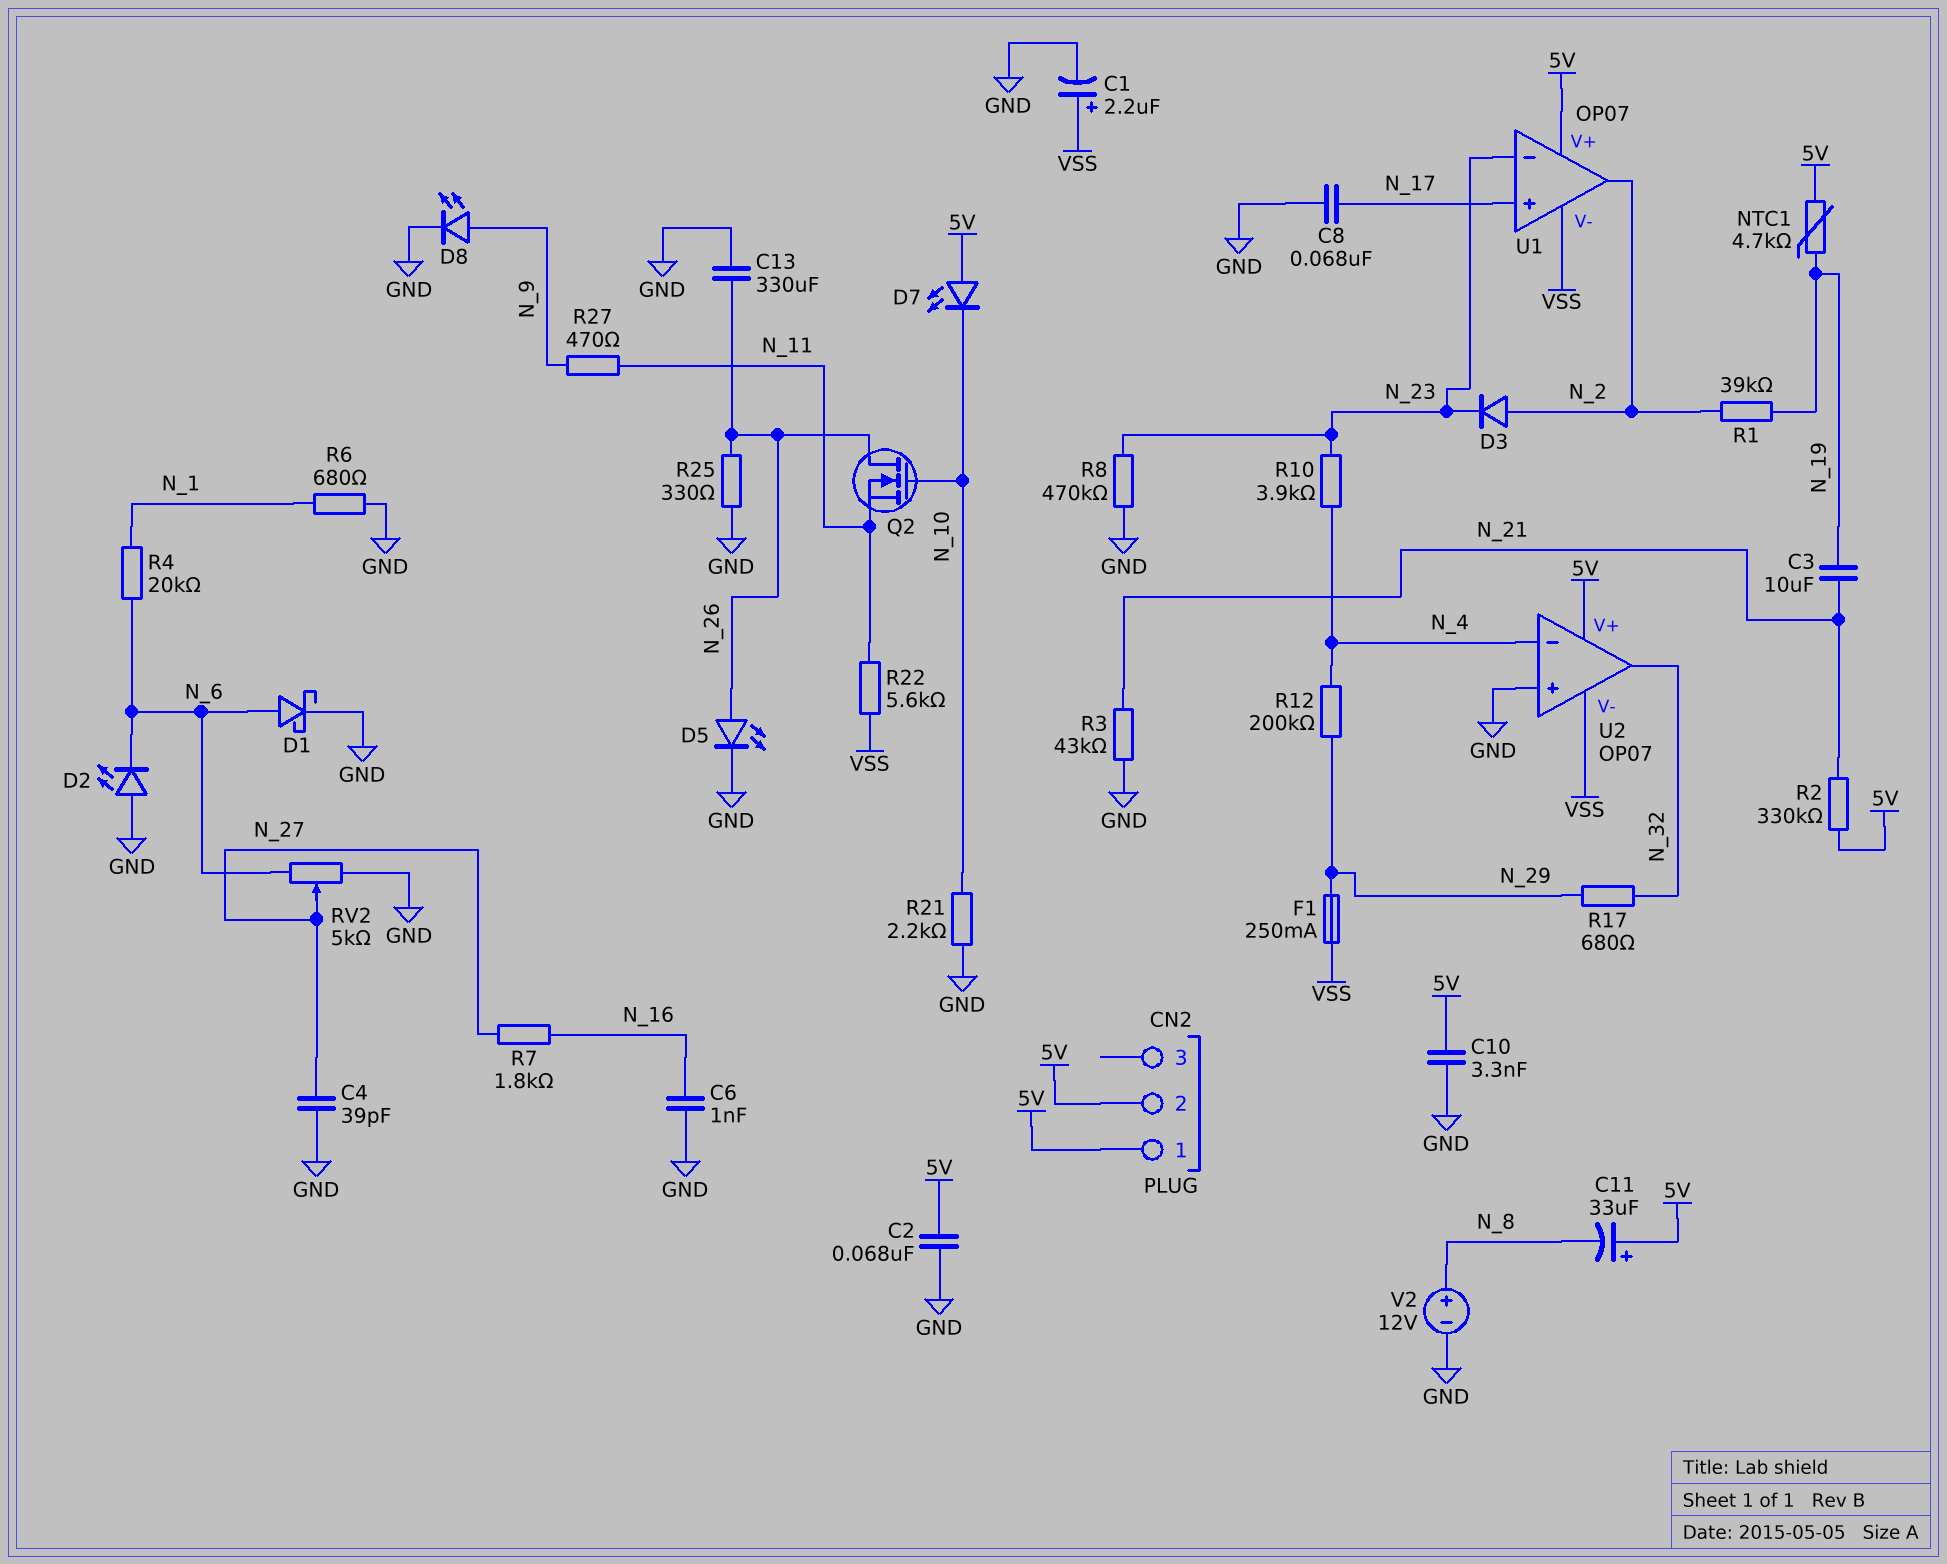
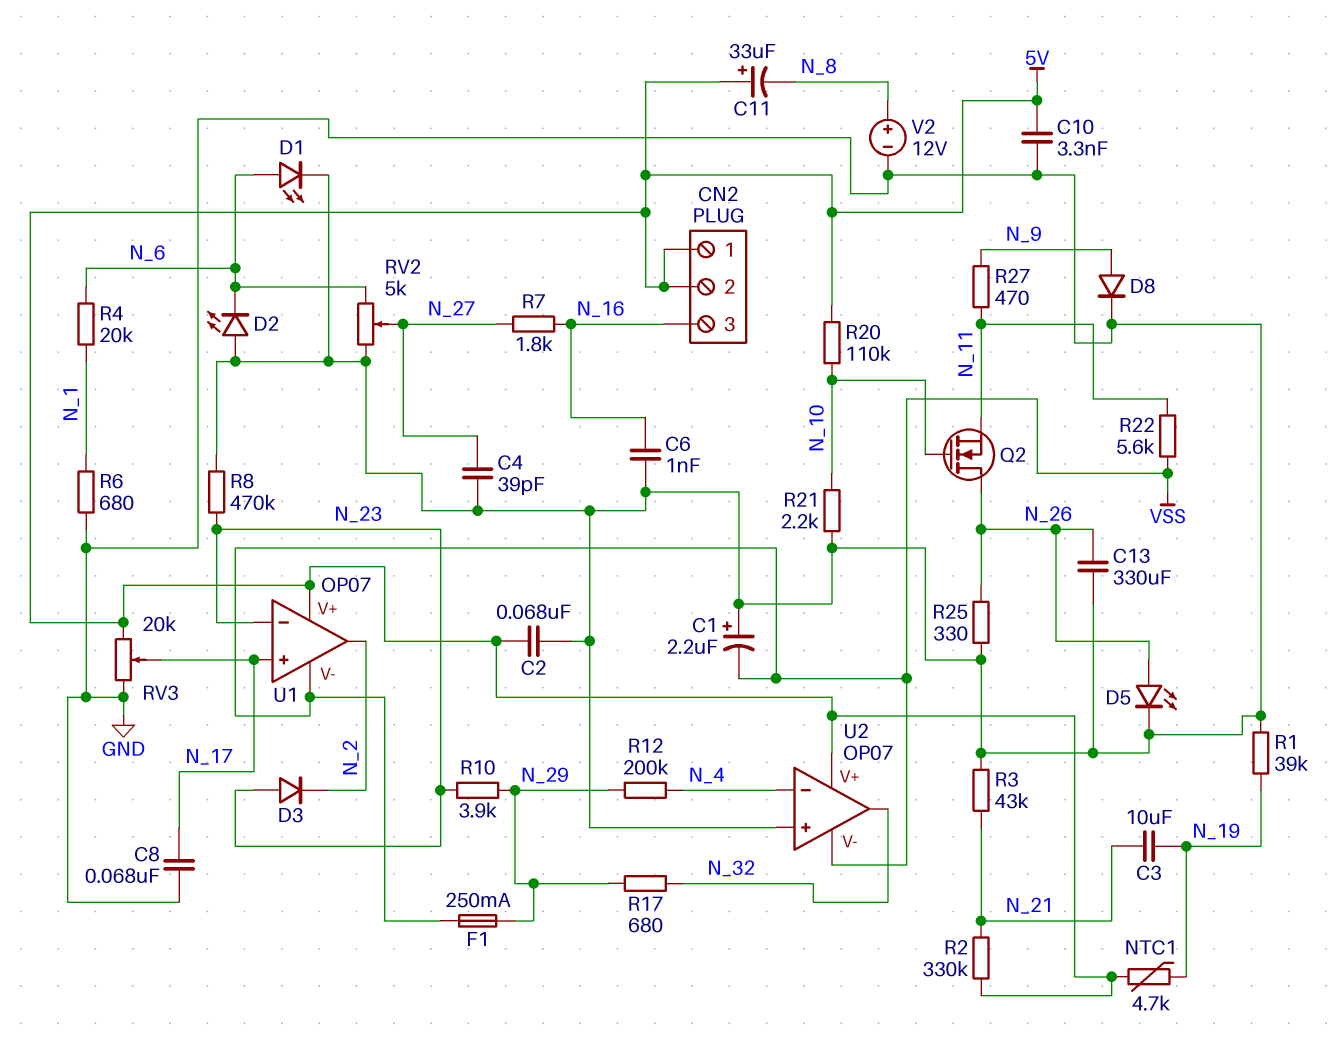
C1: 2.2uF (plus VSS, minus GND) -> 2.2uF (plus GND, minus VSS)
CN2 pin 3: none -> N_16
D1: schottky (A N_6, K GND) -> LED (A N_6, K GND)
D3: diode (A N_2, K N_23) -> diode (A N_23, K N_2)
D7: LED (A 5V, K N_10) -> none
D8: LED (A N_9, K GND) -> diode (A N_9, K GND)
R1: 39k (N_2, N_19) -> 39k (GND, N_19)
R10: 3.9k (N_4, N_23) -> 3.9k (N_23, N_29)
R20: none -> 110k (5V, N_10)
RV3: none -> 20k (5V, GND, wiper N_17)

